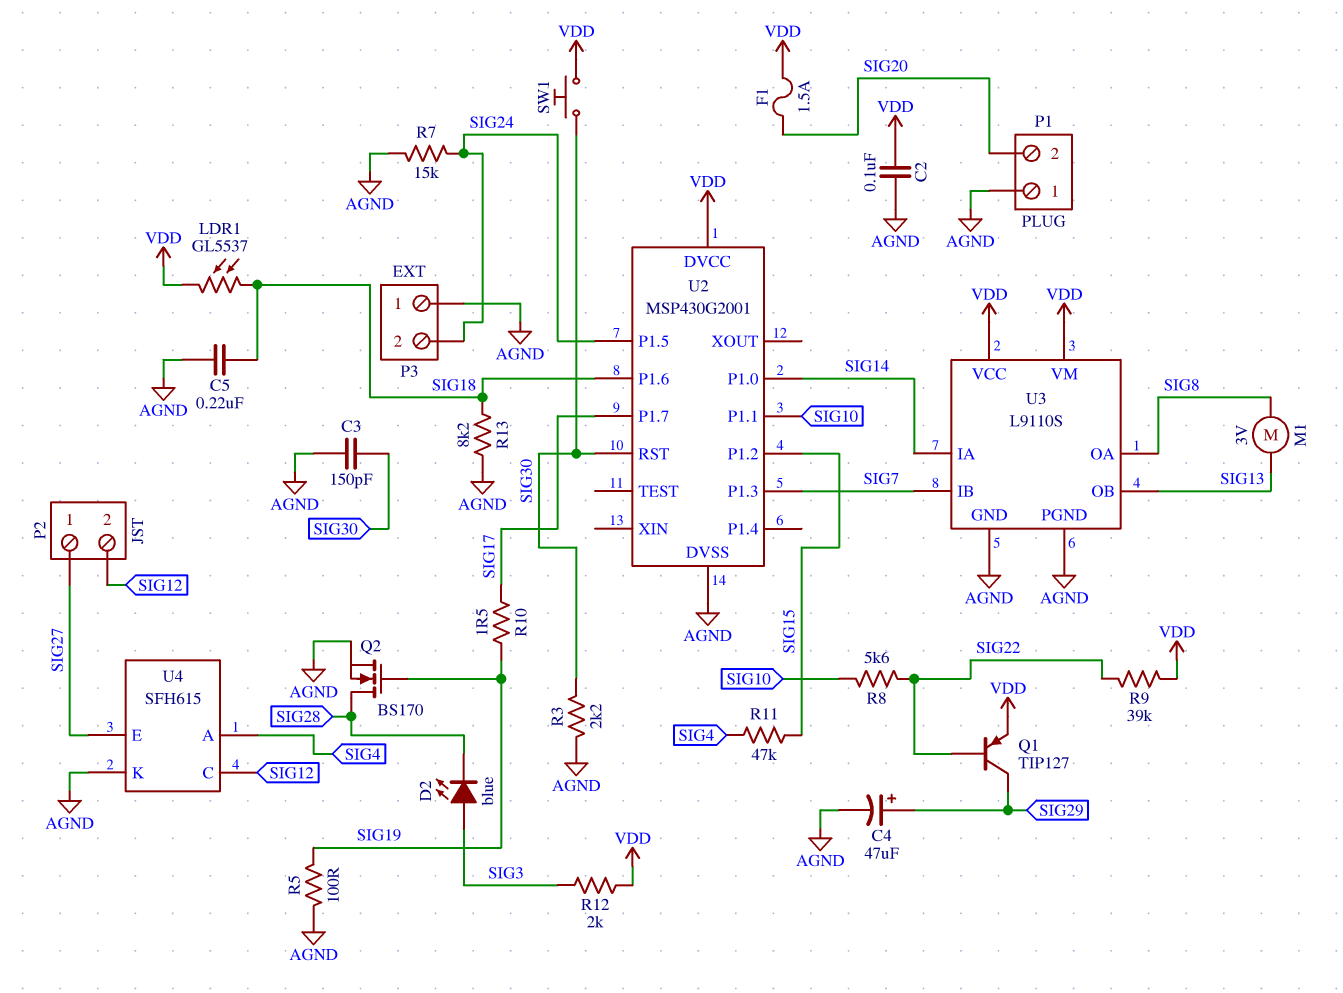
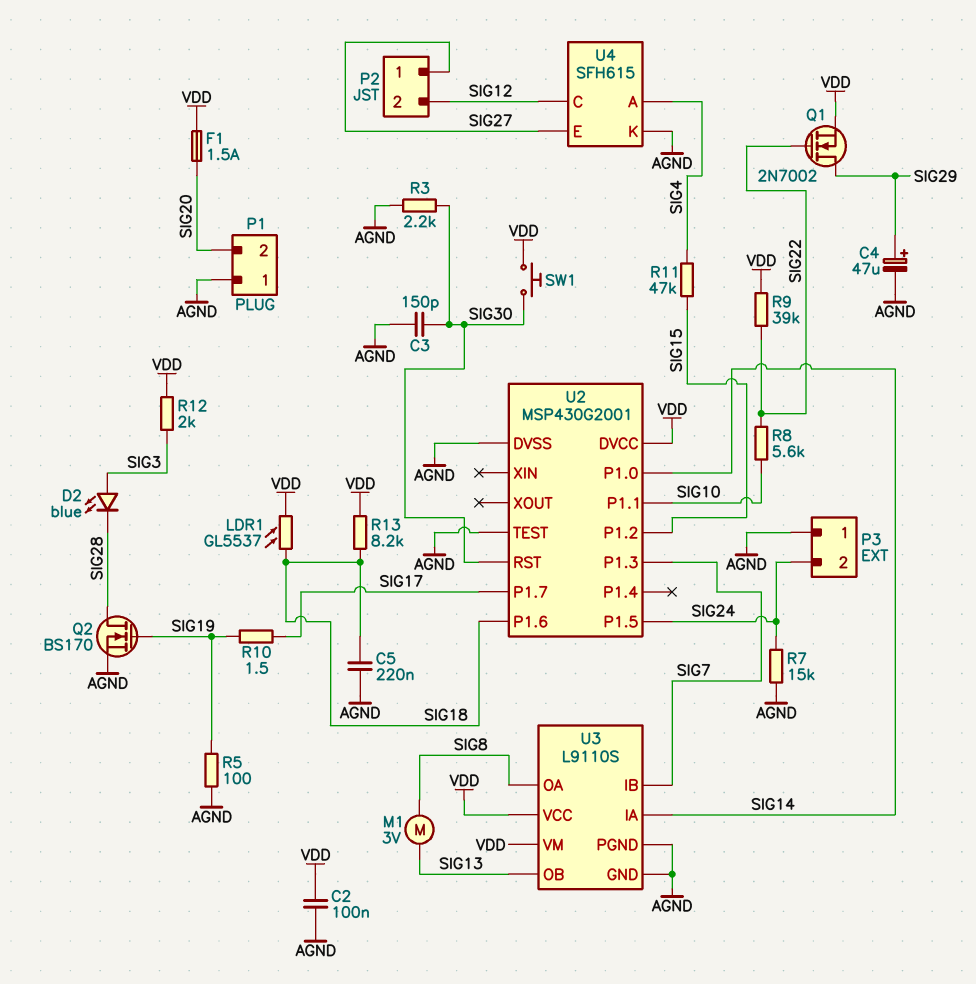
Q1: PNP TIP127 (B SIG22, C SIG29, E VDD) -> NMOS 2N7002 (G SIG22, D SIG29, S VDD)
R13: 8.2k (AGND, SIG18) -> 8.2k (SIG18, VDD)
U2 pin TEST: none -> AGND

